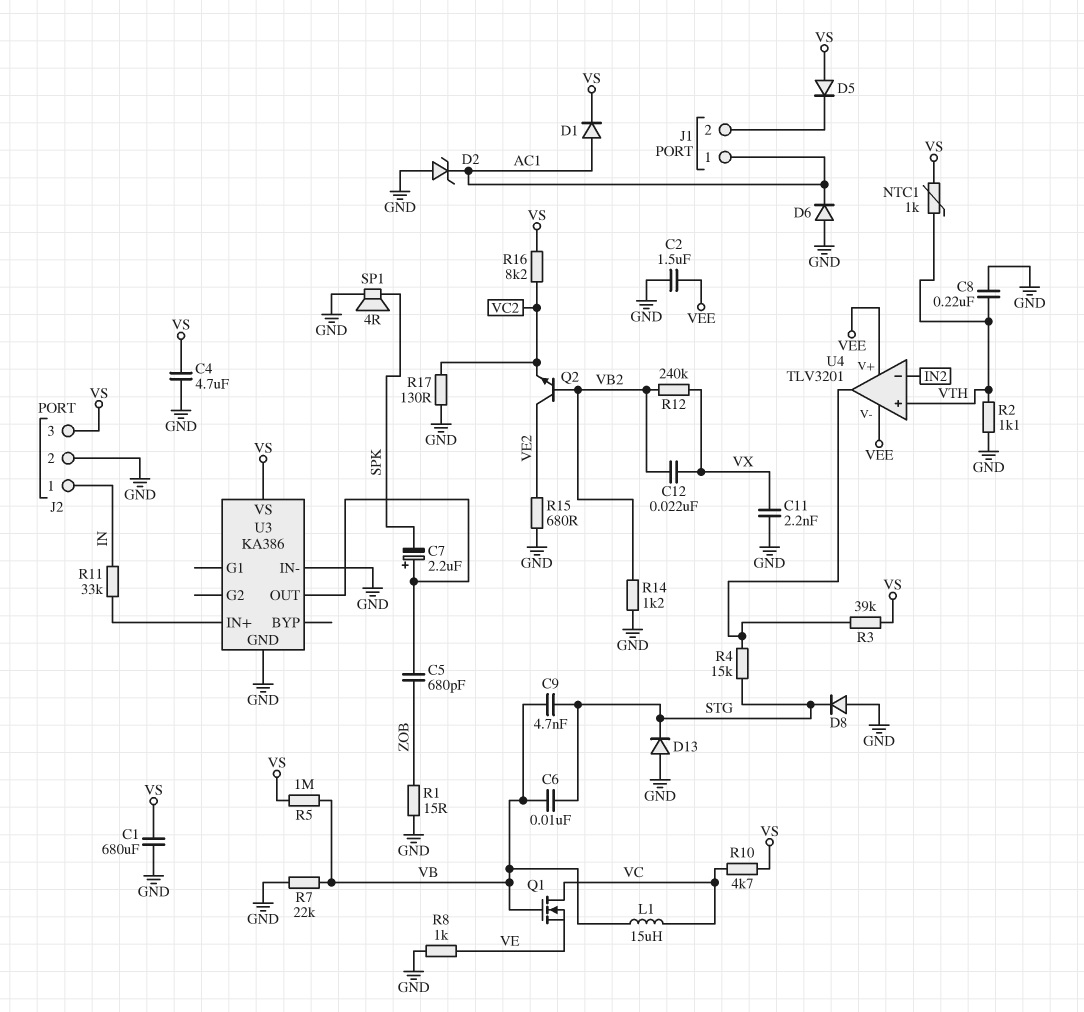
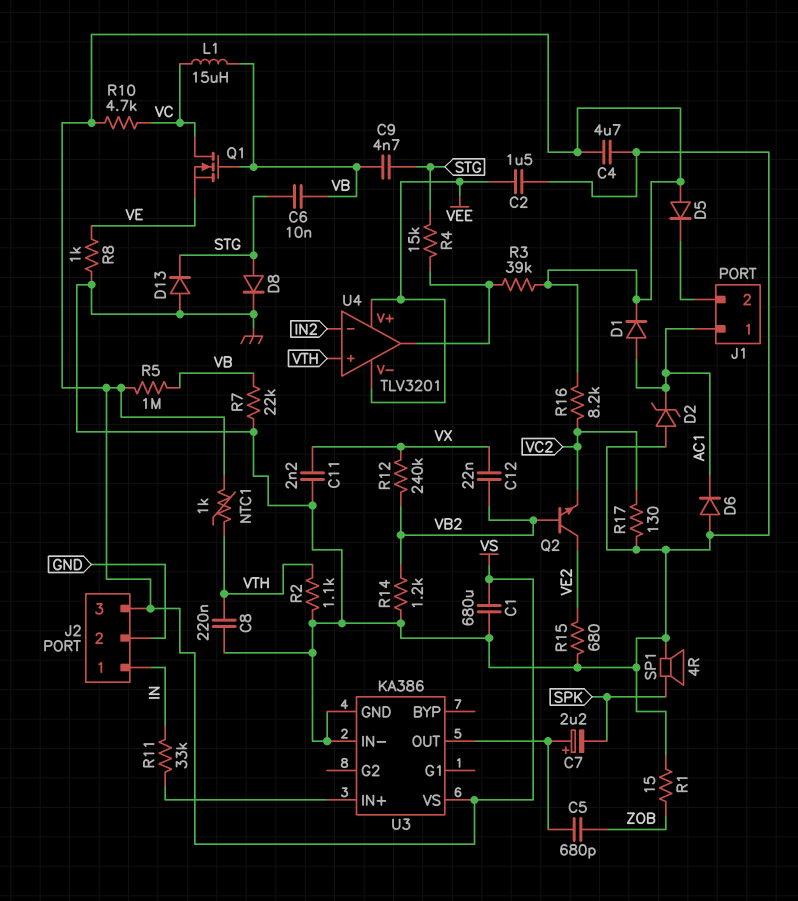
D8: diode (A GND, K STG) -> diode (A STG, K GND)

